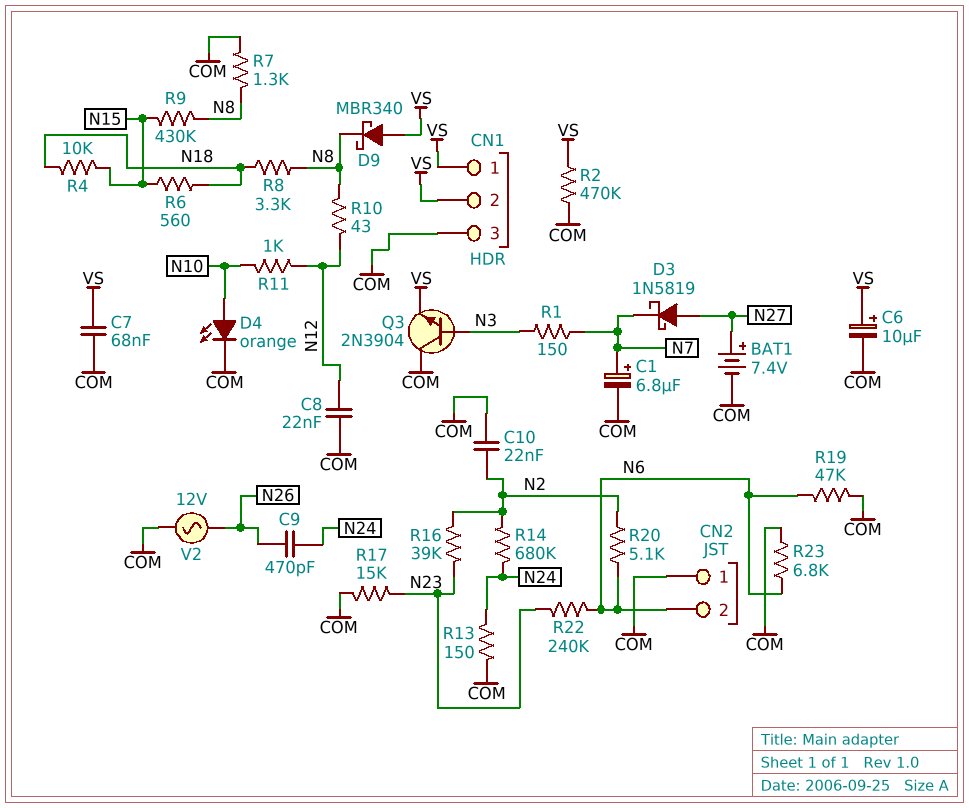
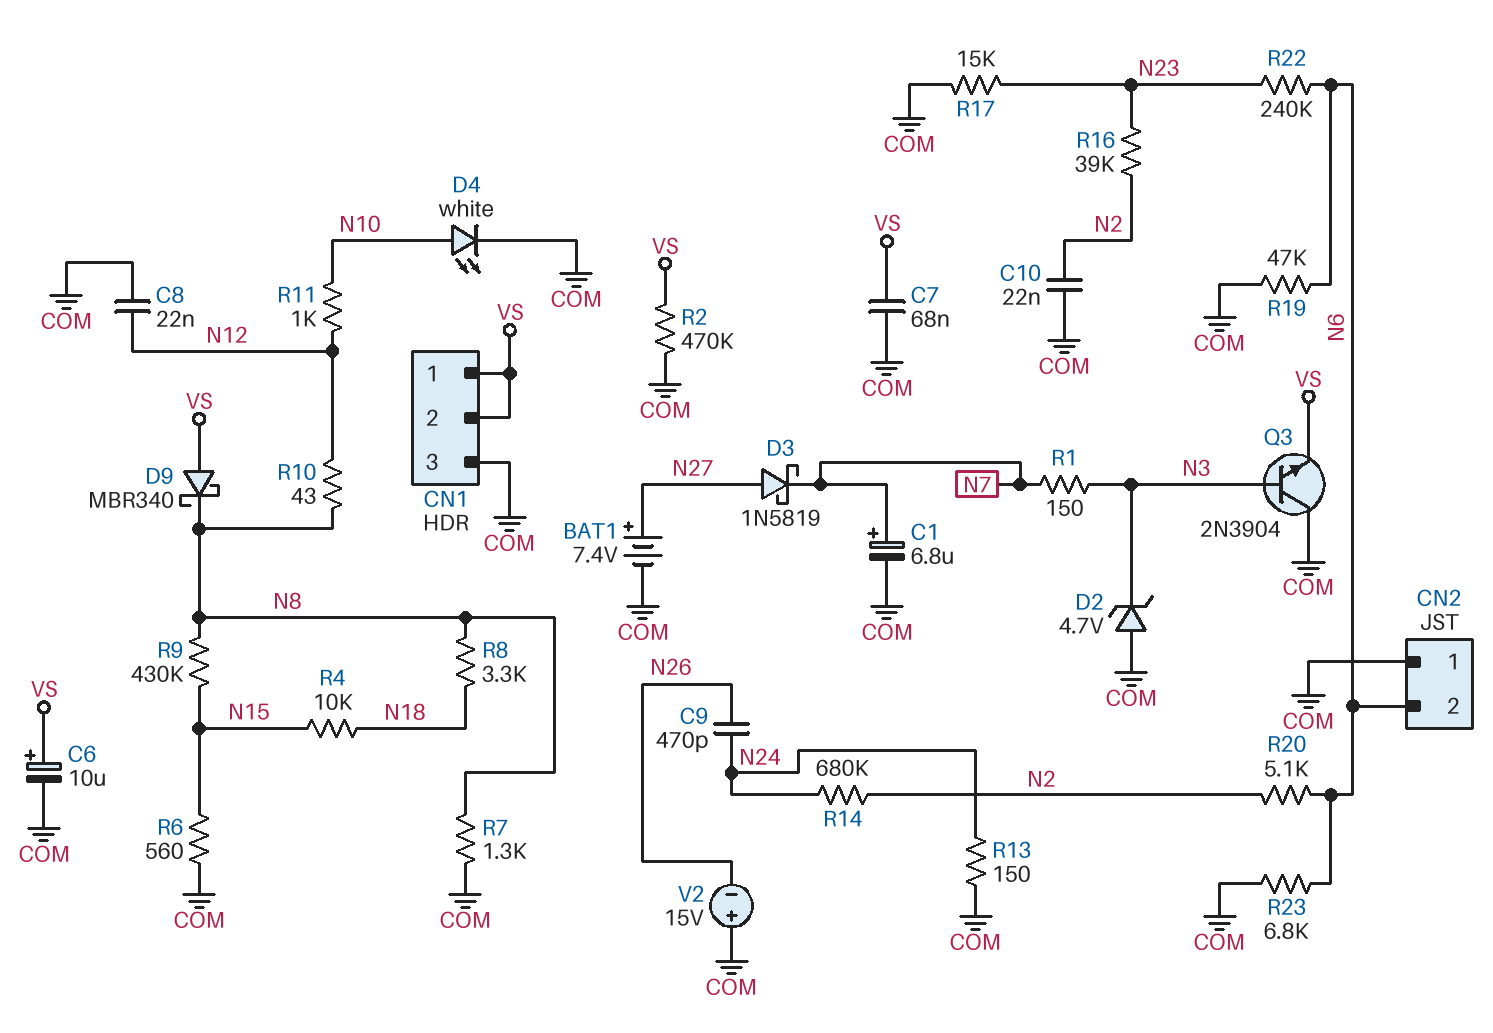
D2: none -> zener 4.7V (A COM, K N3)
D4: LED orange (A N10, K COM) -> LED white (A N10, K COM)
R6: 560 (N15, N18) -> 560 (COM, N15)
V2: AC 12V (COM, N26) -> 15V (plus COM, minus N26)

